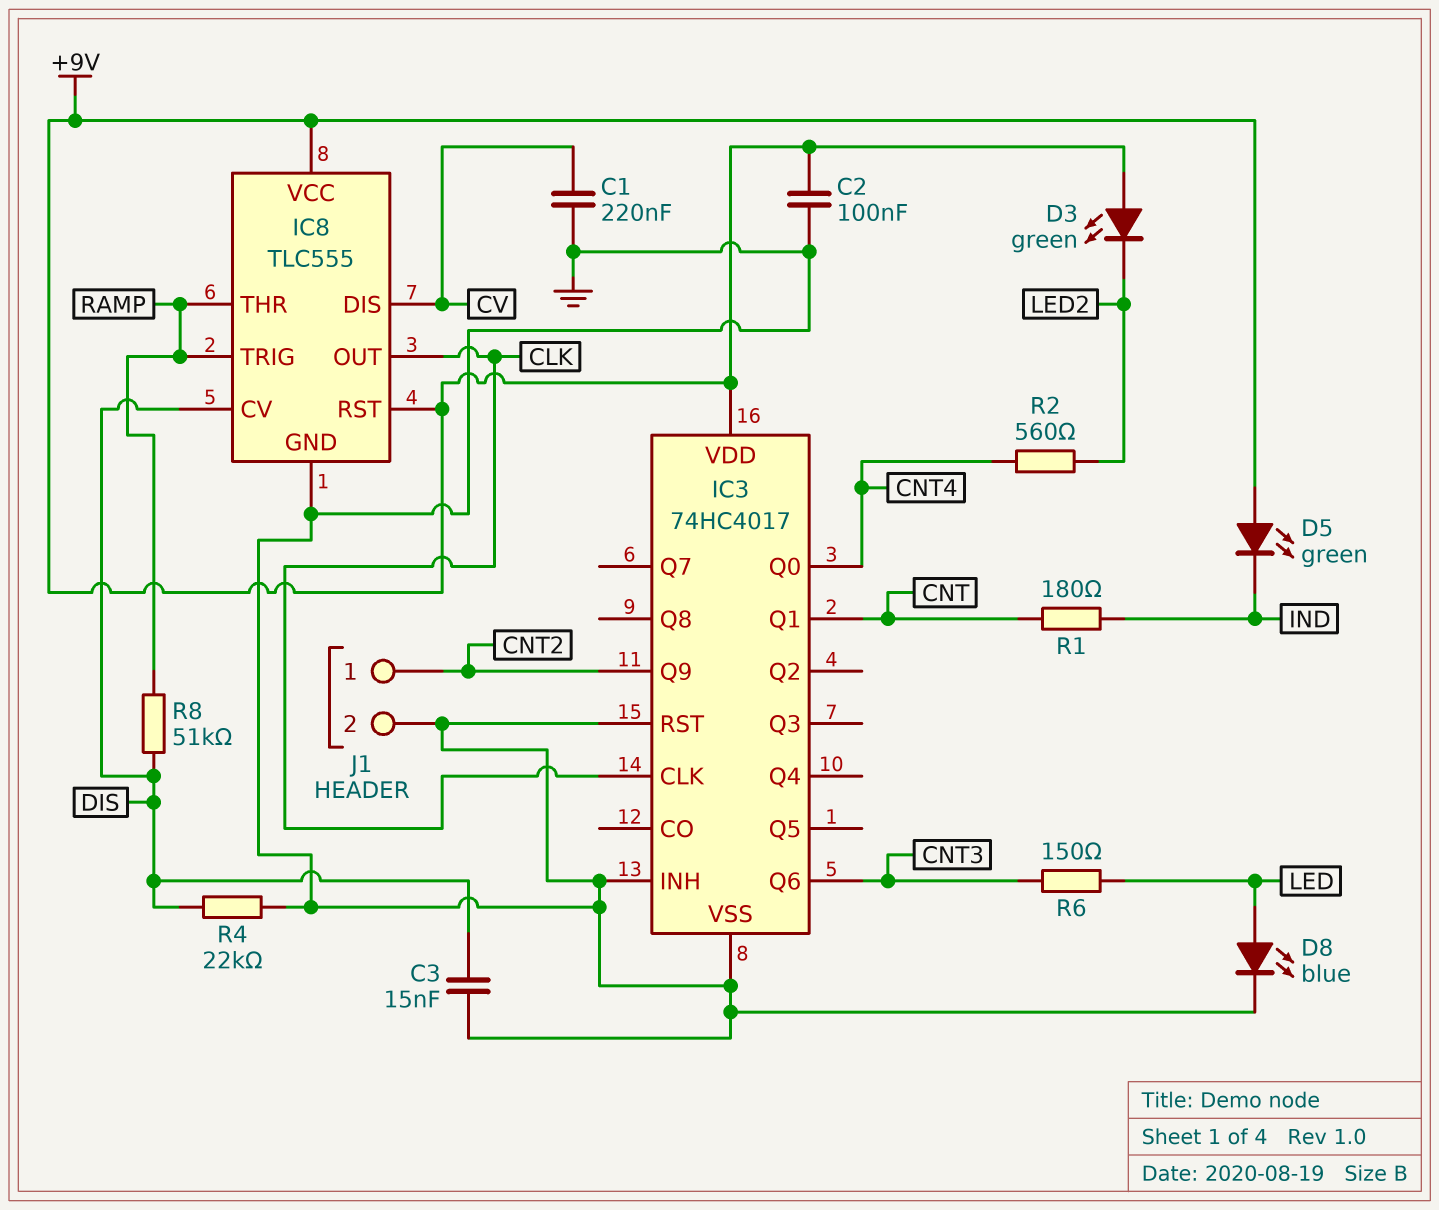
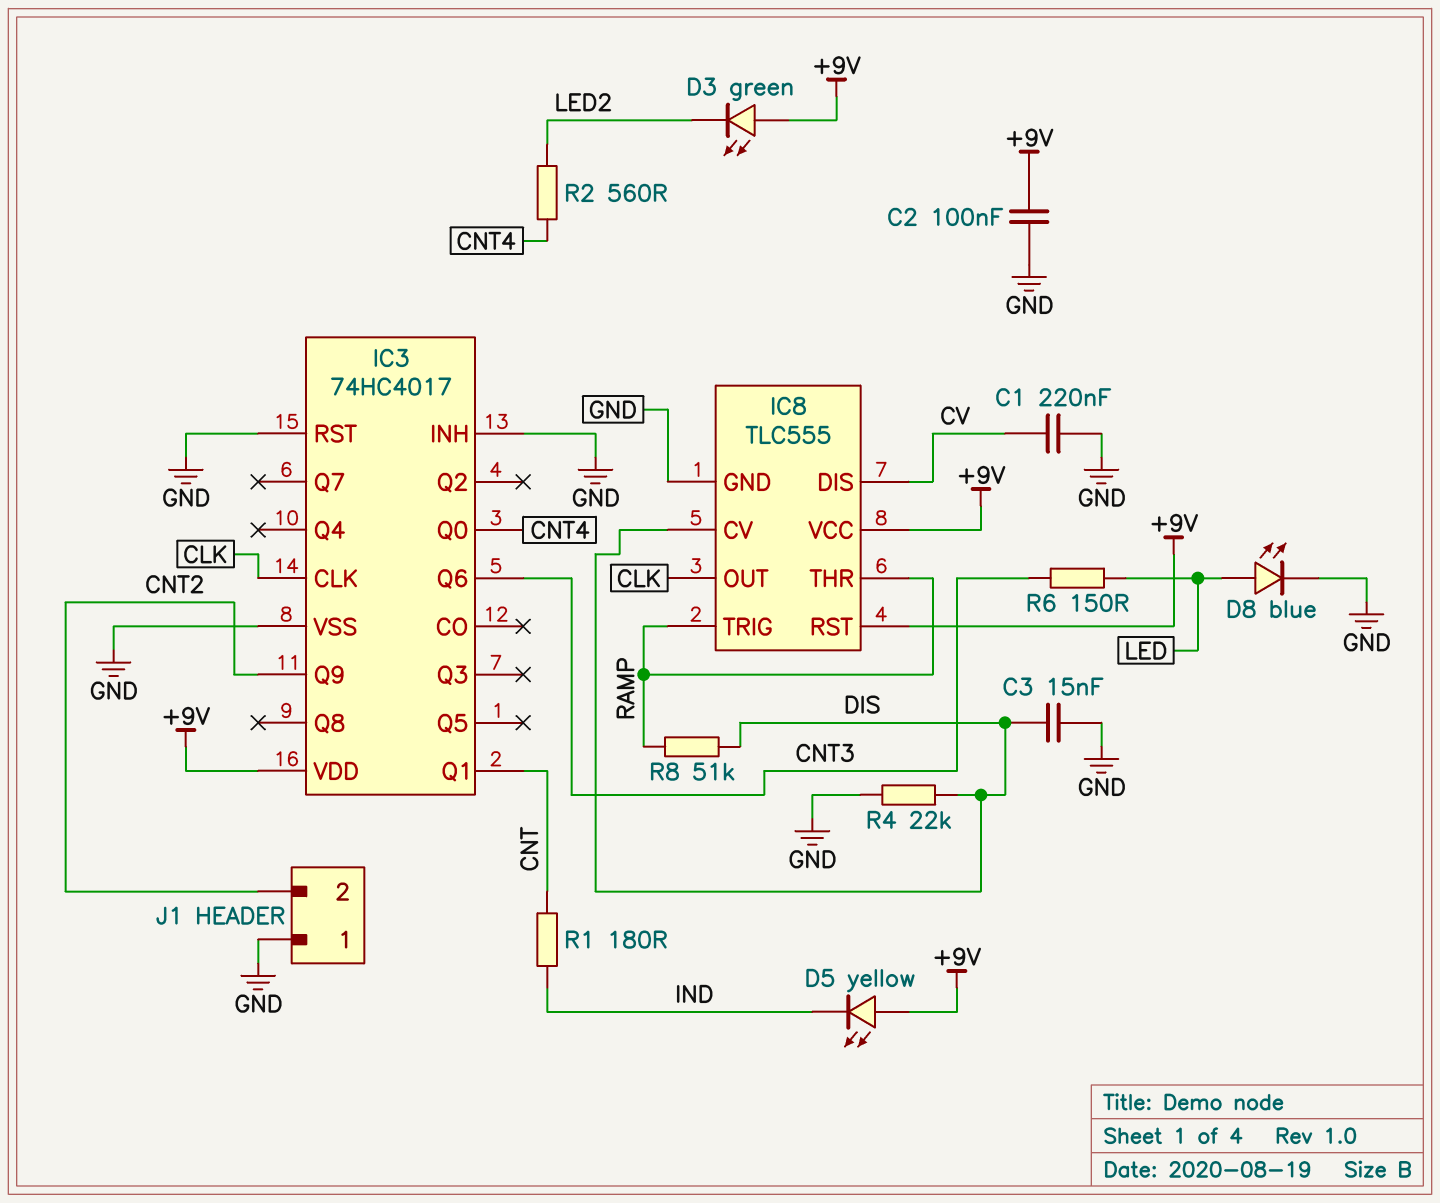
D5: LED green (A +9V, K IND) -> LED yellow (A +9V, K IND)
J1 pin 1: CNT2 -> GND
J1 pin 2: GND -> CNT2

